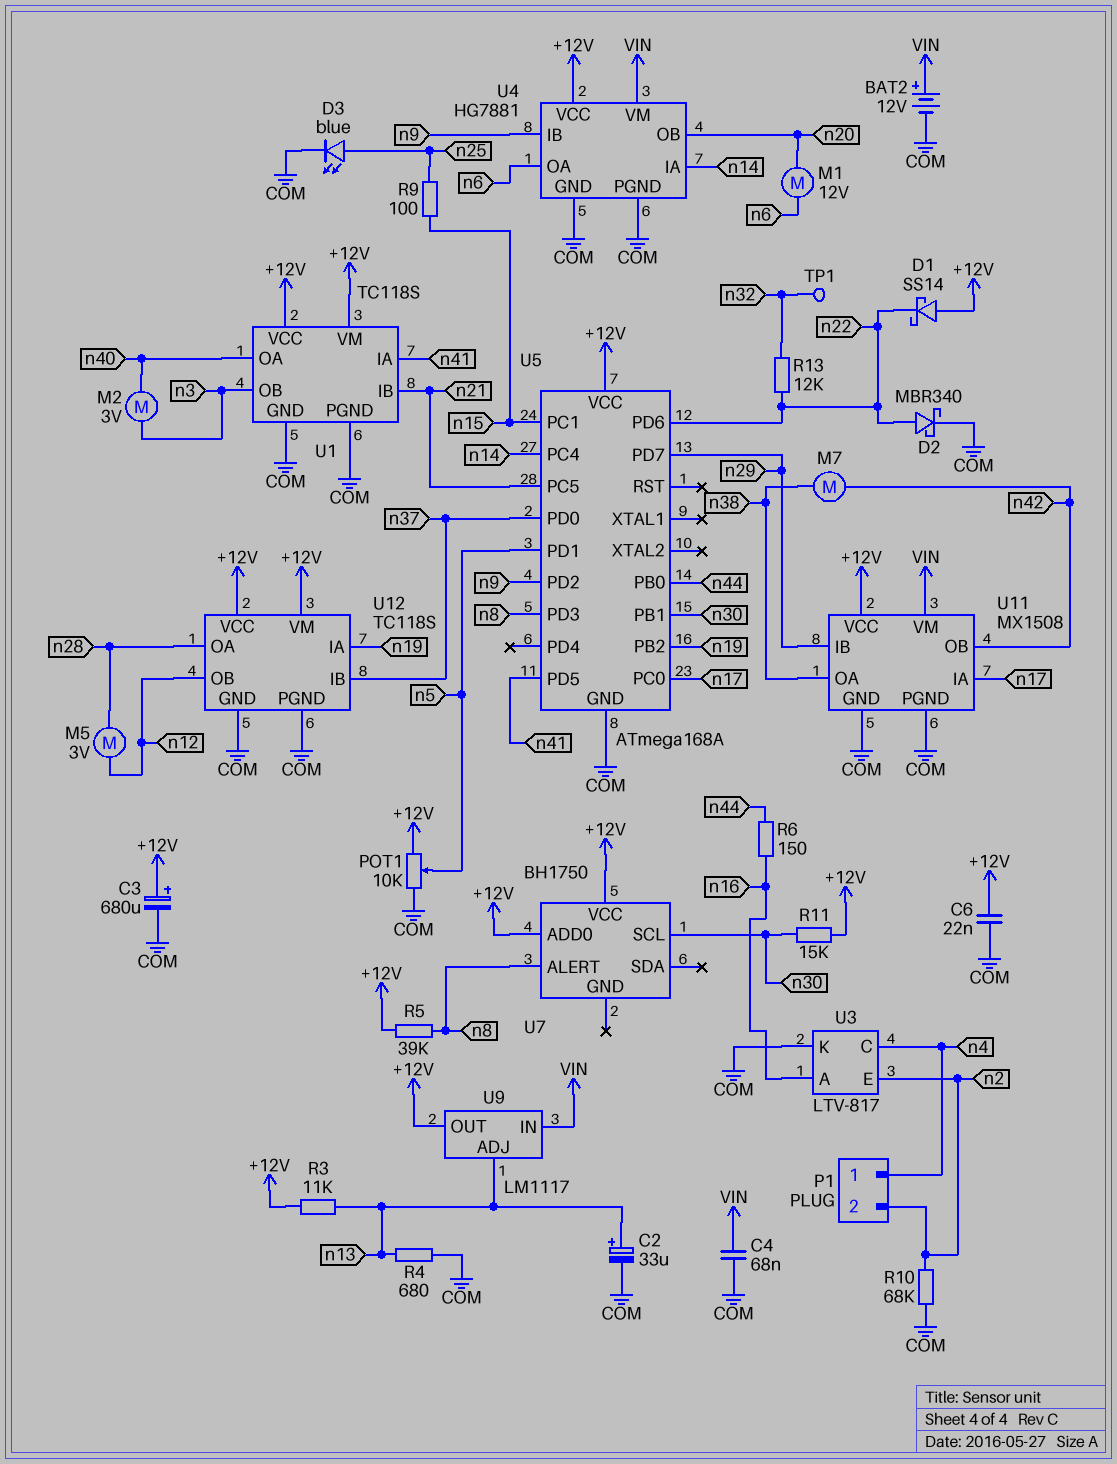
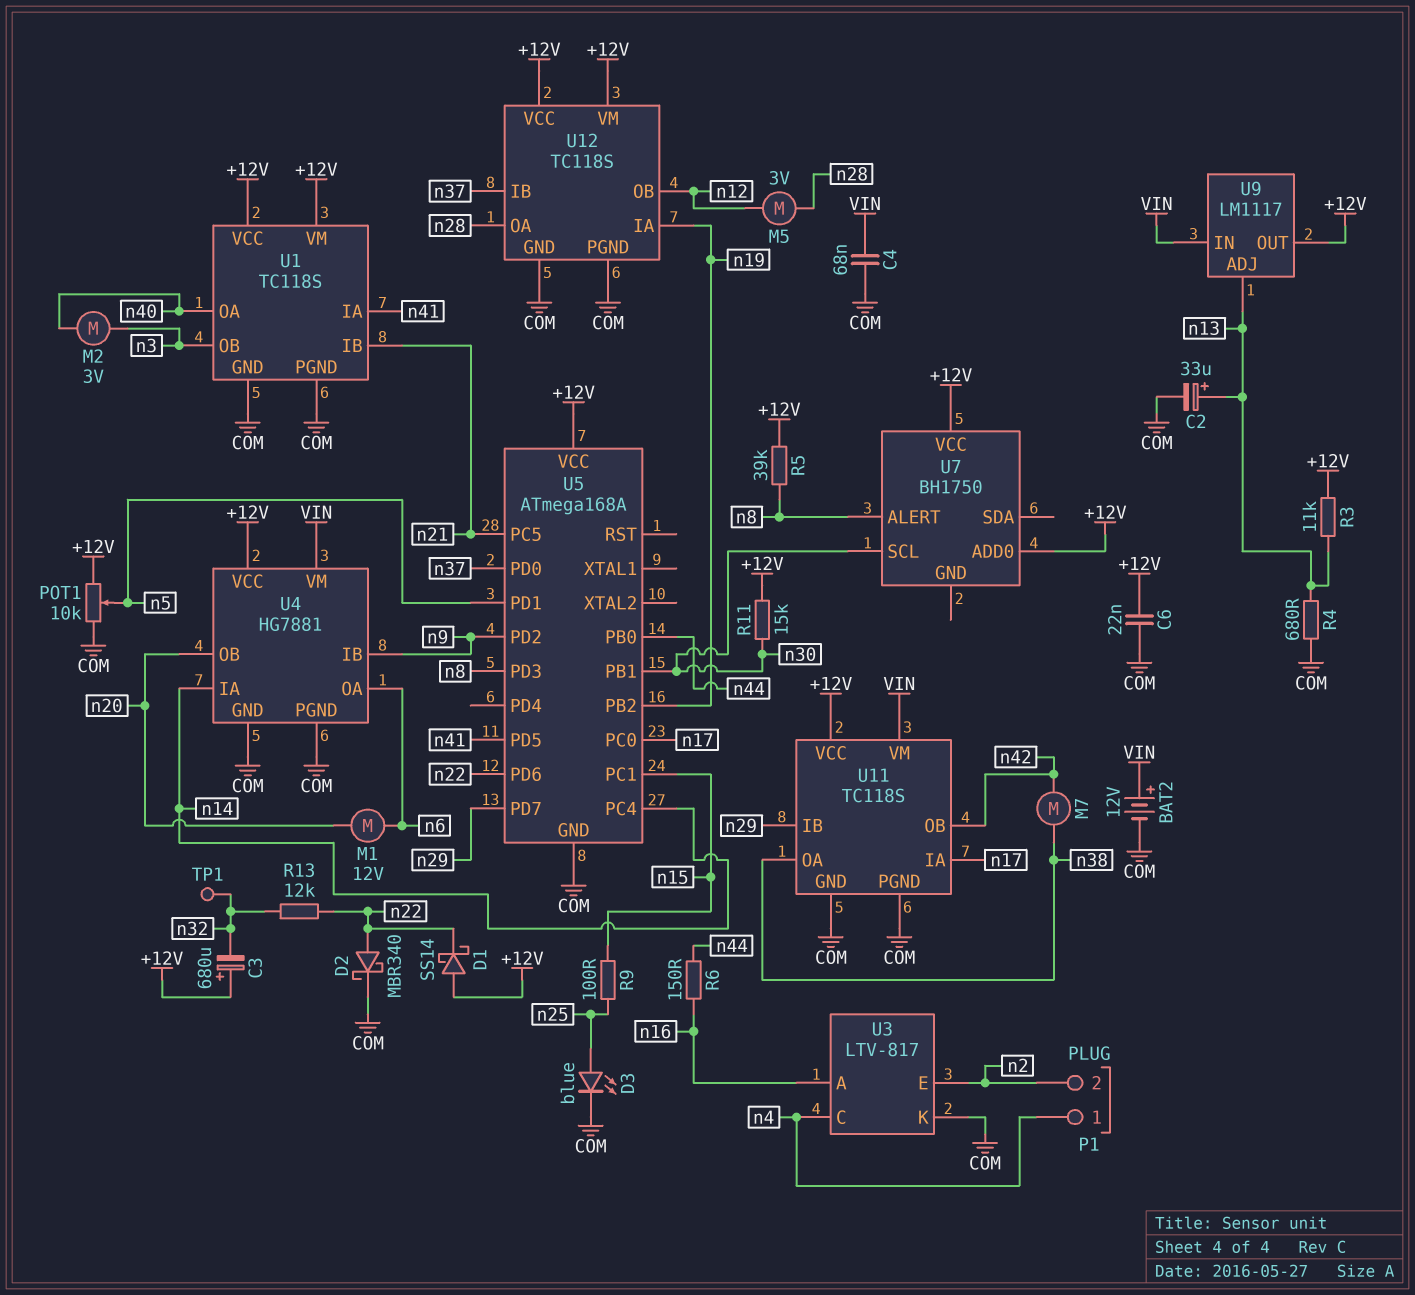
C3: 680uF (plus +12V, minus COM) -> 680uF (plus +12V, minus n32)
R10: 68k (COM, n2) -> none
U11: MX1508 -> TC118S

